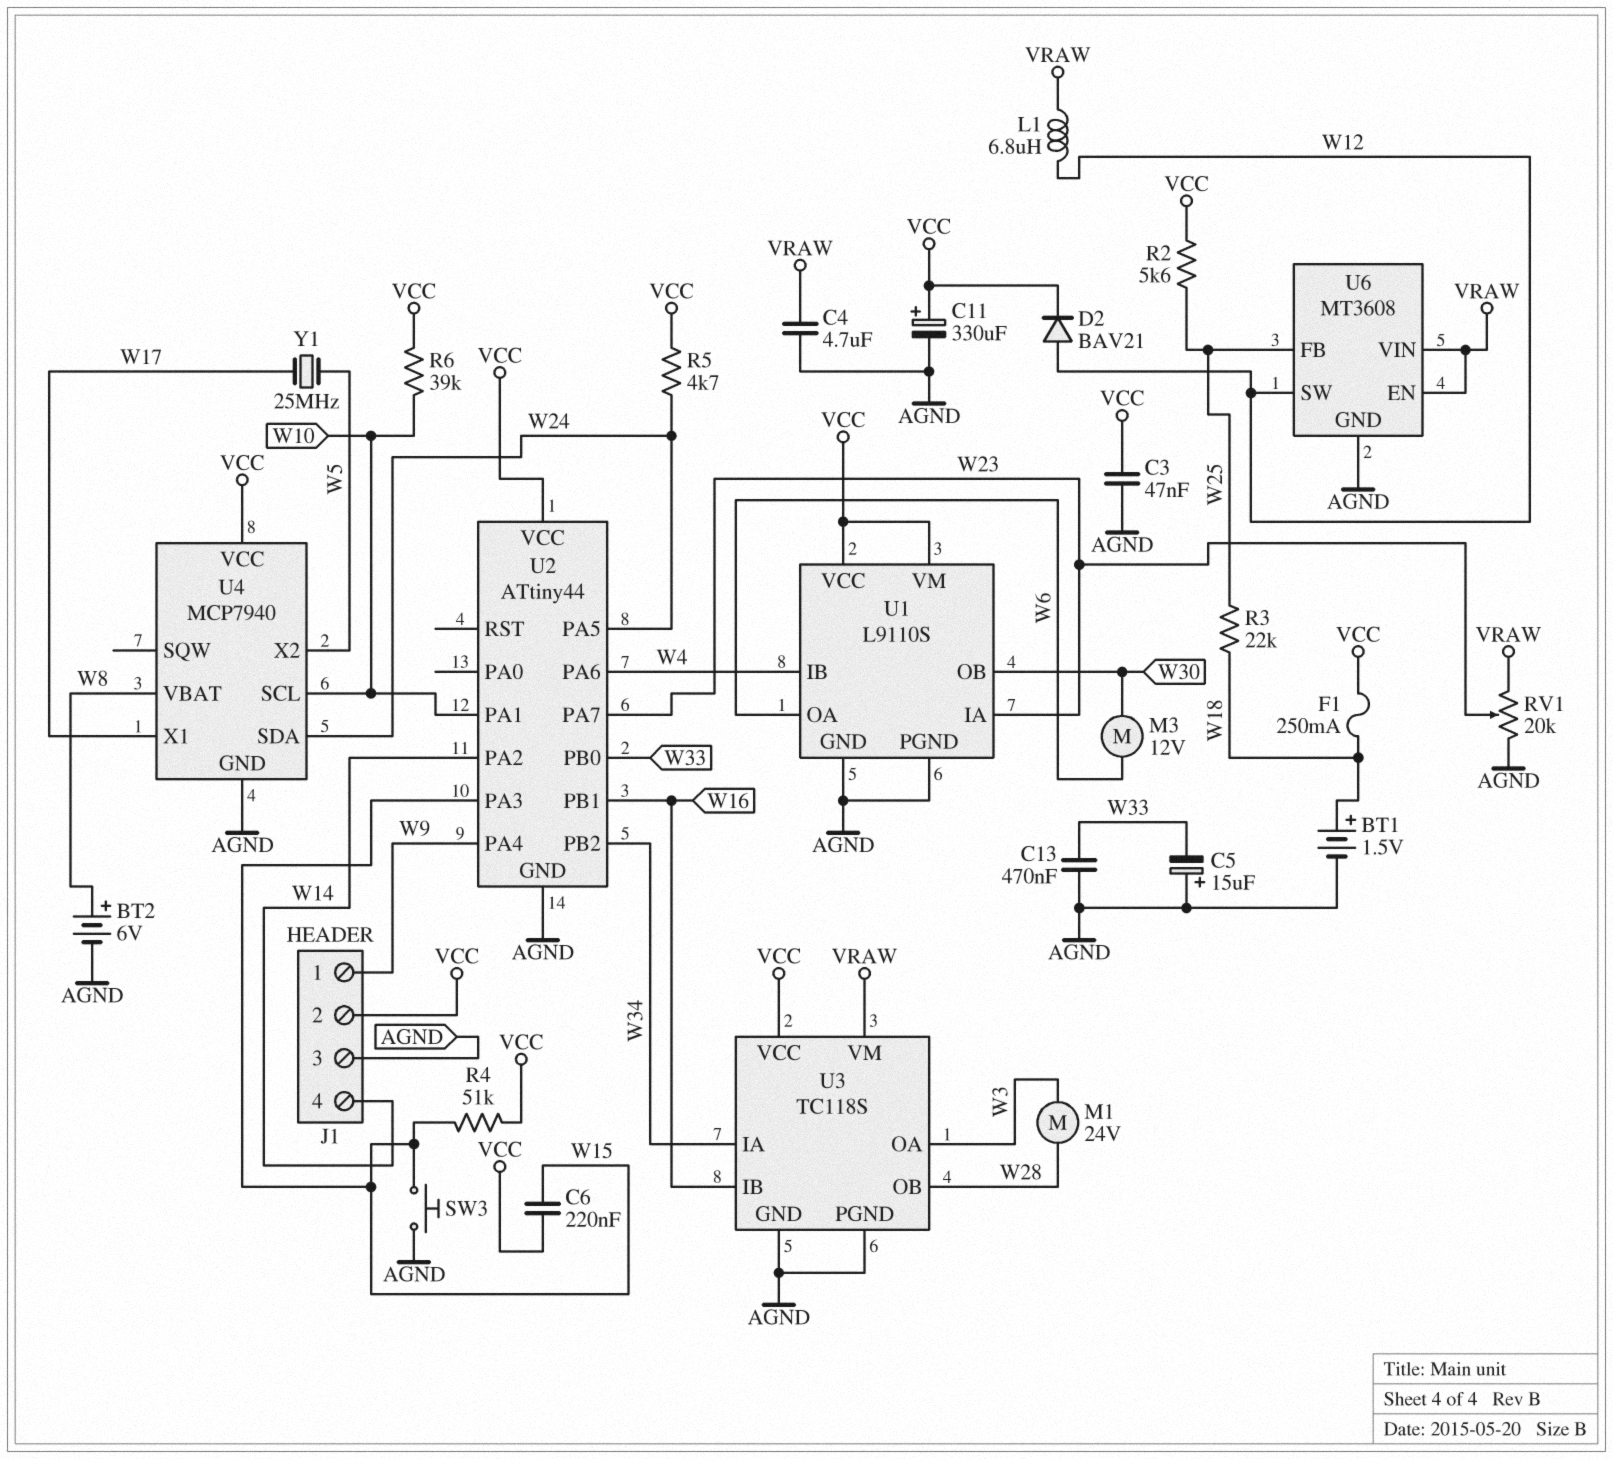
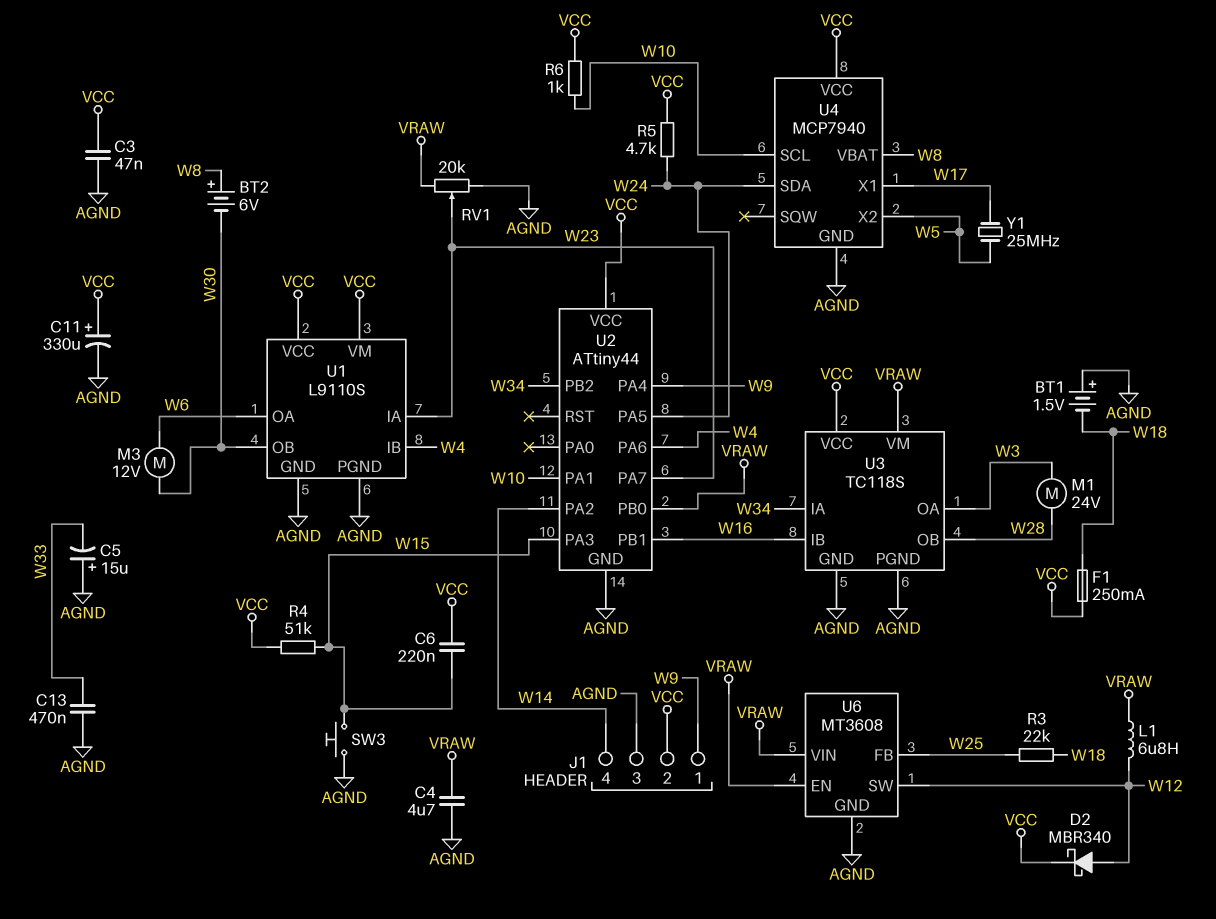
BT1: 1.5V (plus W18, minus AGND) -> 1.5V (plus AGND, minus W18)
BT2: 6V (plus W8, minus AGND) -> 6V (plus W8, minus W30)
D2: diode BAV21 (A W12, K VCC) -> schottky MBR340 (A W12, K VCC)
R2: 5.6k (VCC, W25) -> none
R6: 39k (VCC, W10) -> 1k (VCC, W10)
U2 pin PB0: W33 -> VRAW

